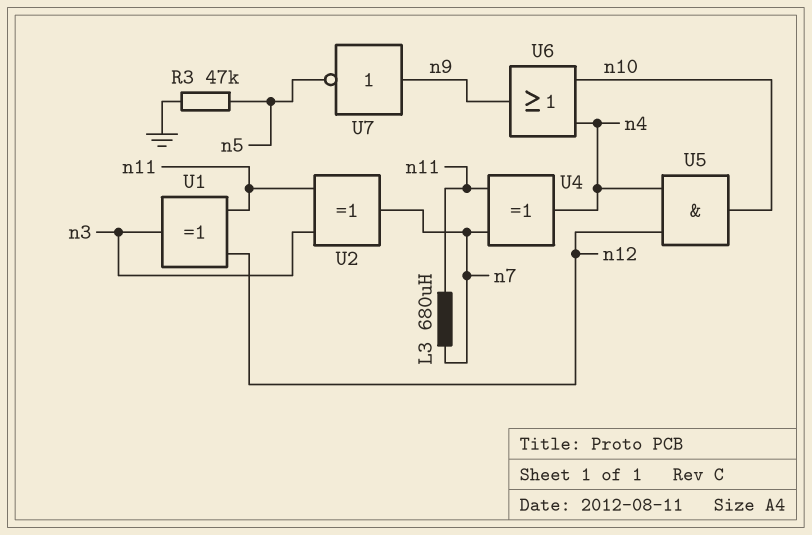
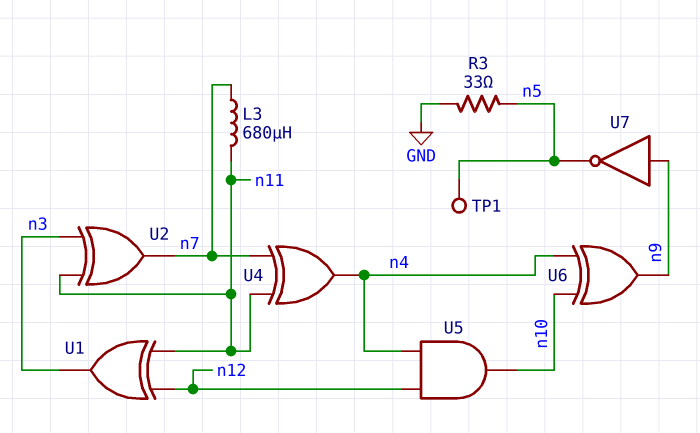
R3: 47k (GND, n5) -> 33 (GND, n5)
TP1: none -> test point (n5)
U6: OR (in n4, in n10, out n9) -> XOR (in n4, in n10, out n9)

